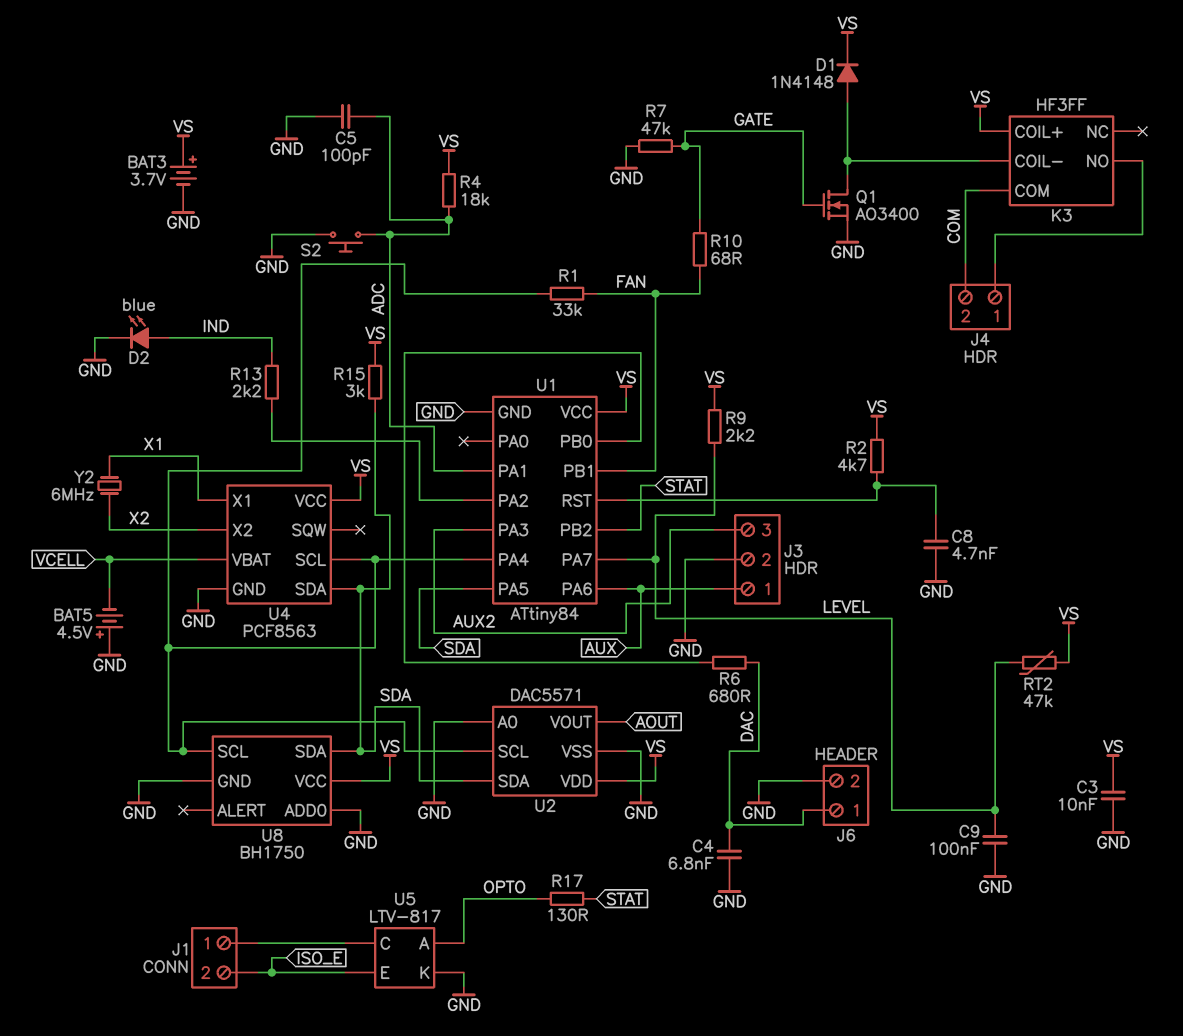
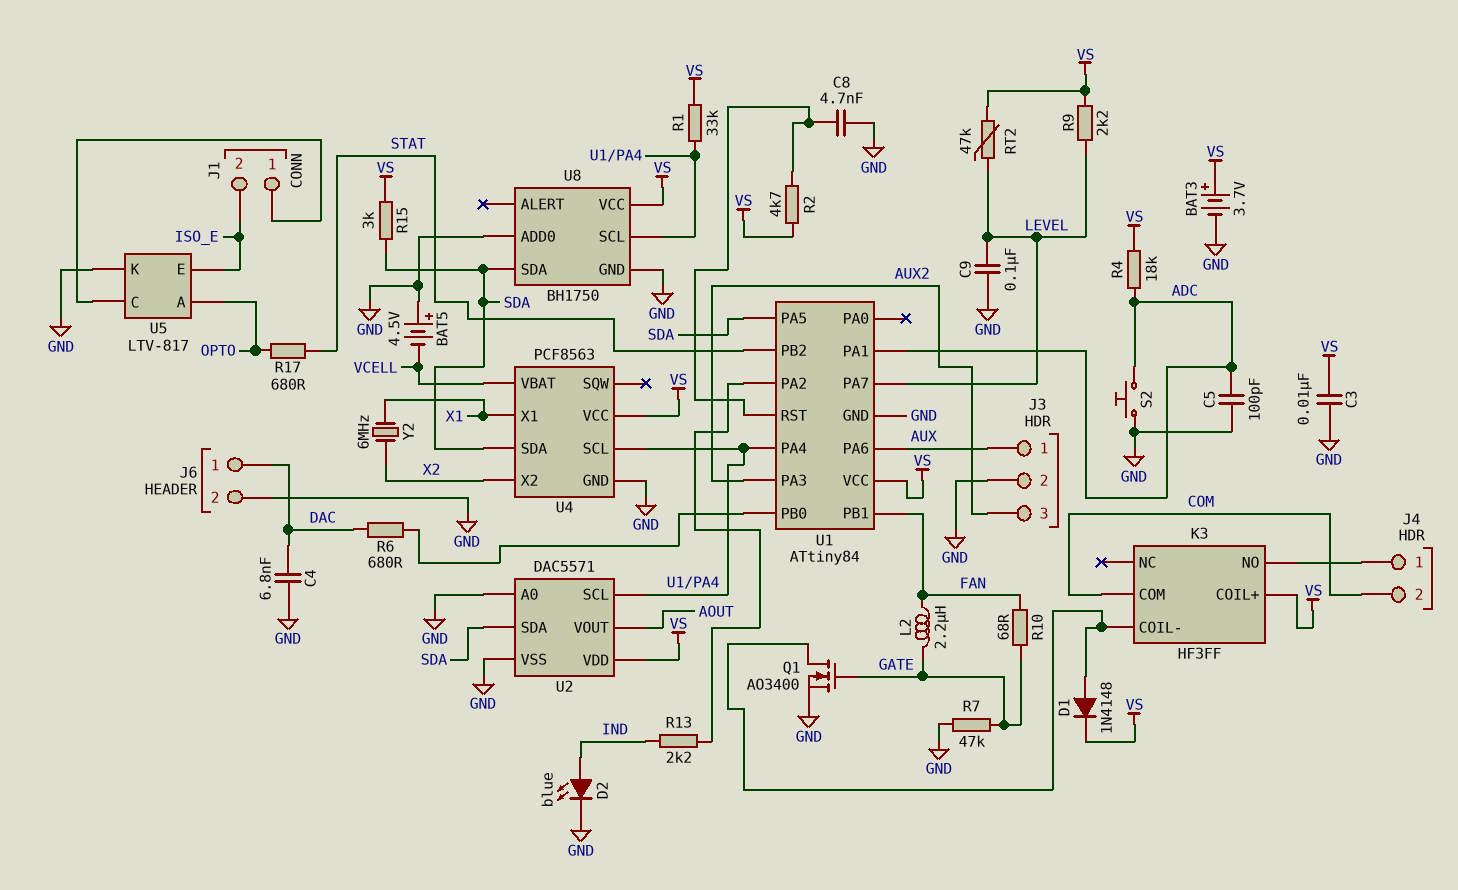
L2: none -> 2.2uH (FAN, GATE)
R1: 33k (FAN, U1/PA4) -> 33k (U1/PA4, VS)
R17: 130 (OPTO, STAT) -> 680 (OPTO, STAT)

